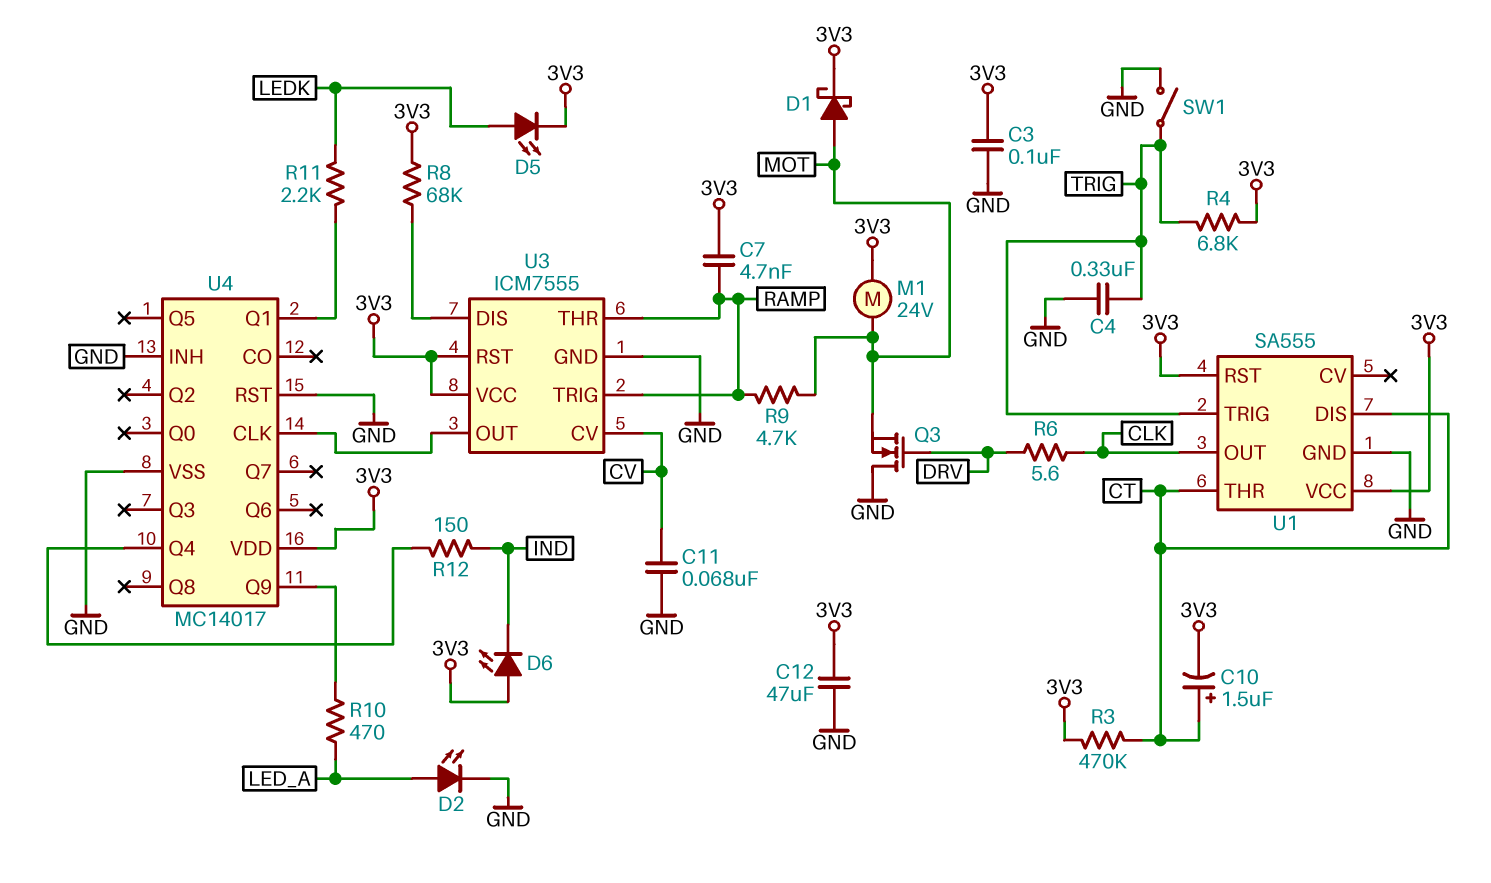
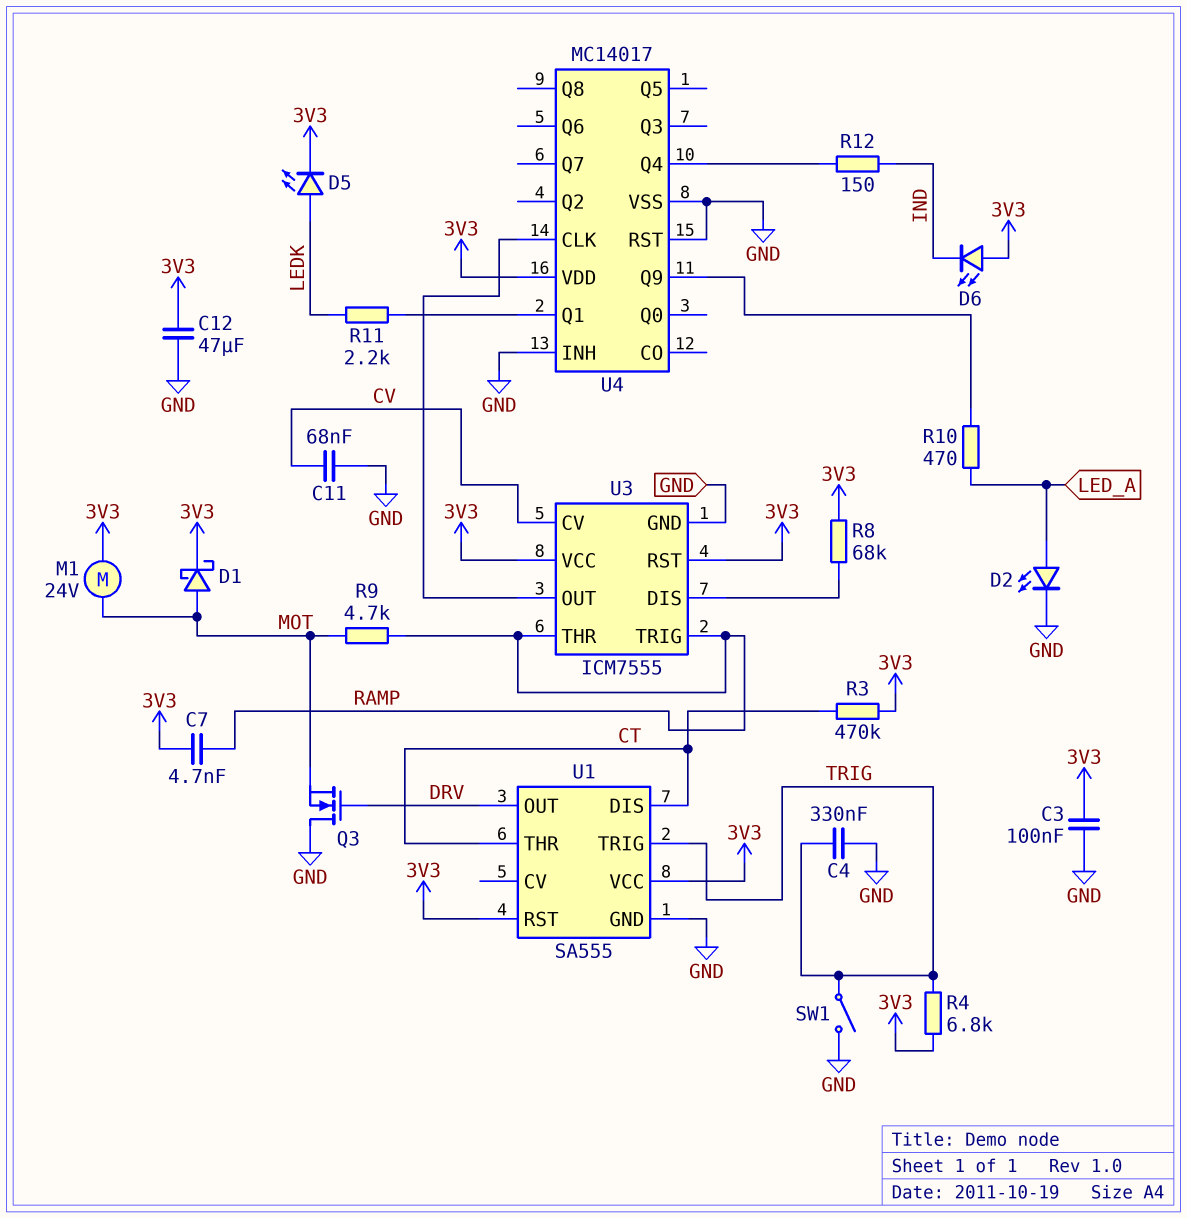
C10: 1.5uF (plus CT, minus 3V3) -> none
R6: 5.6 (CLK, DRV) -> none
U1 pin OUT: CLK -> DRV

